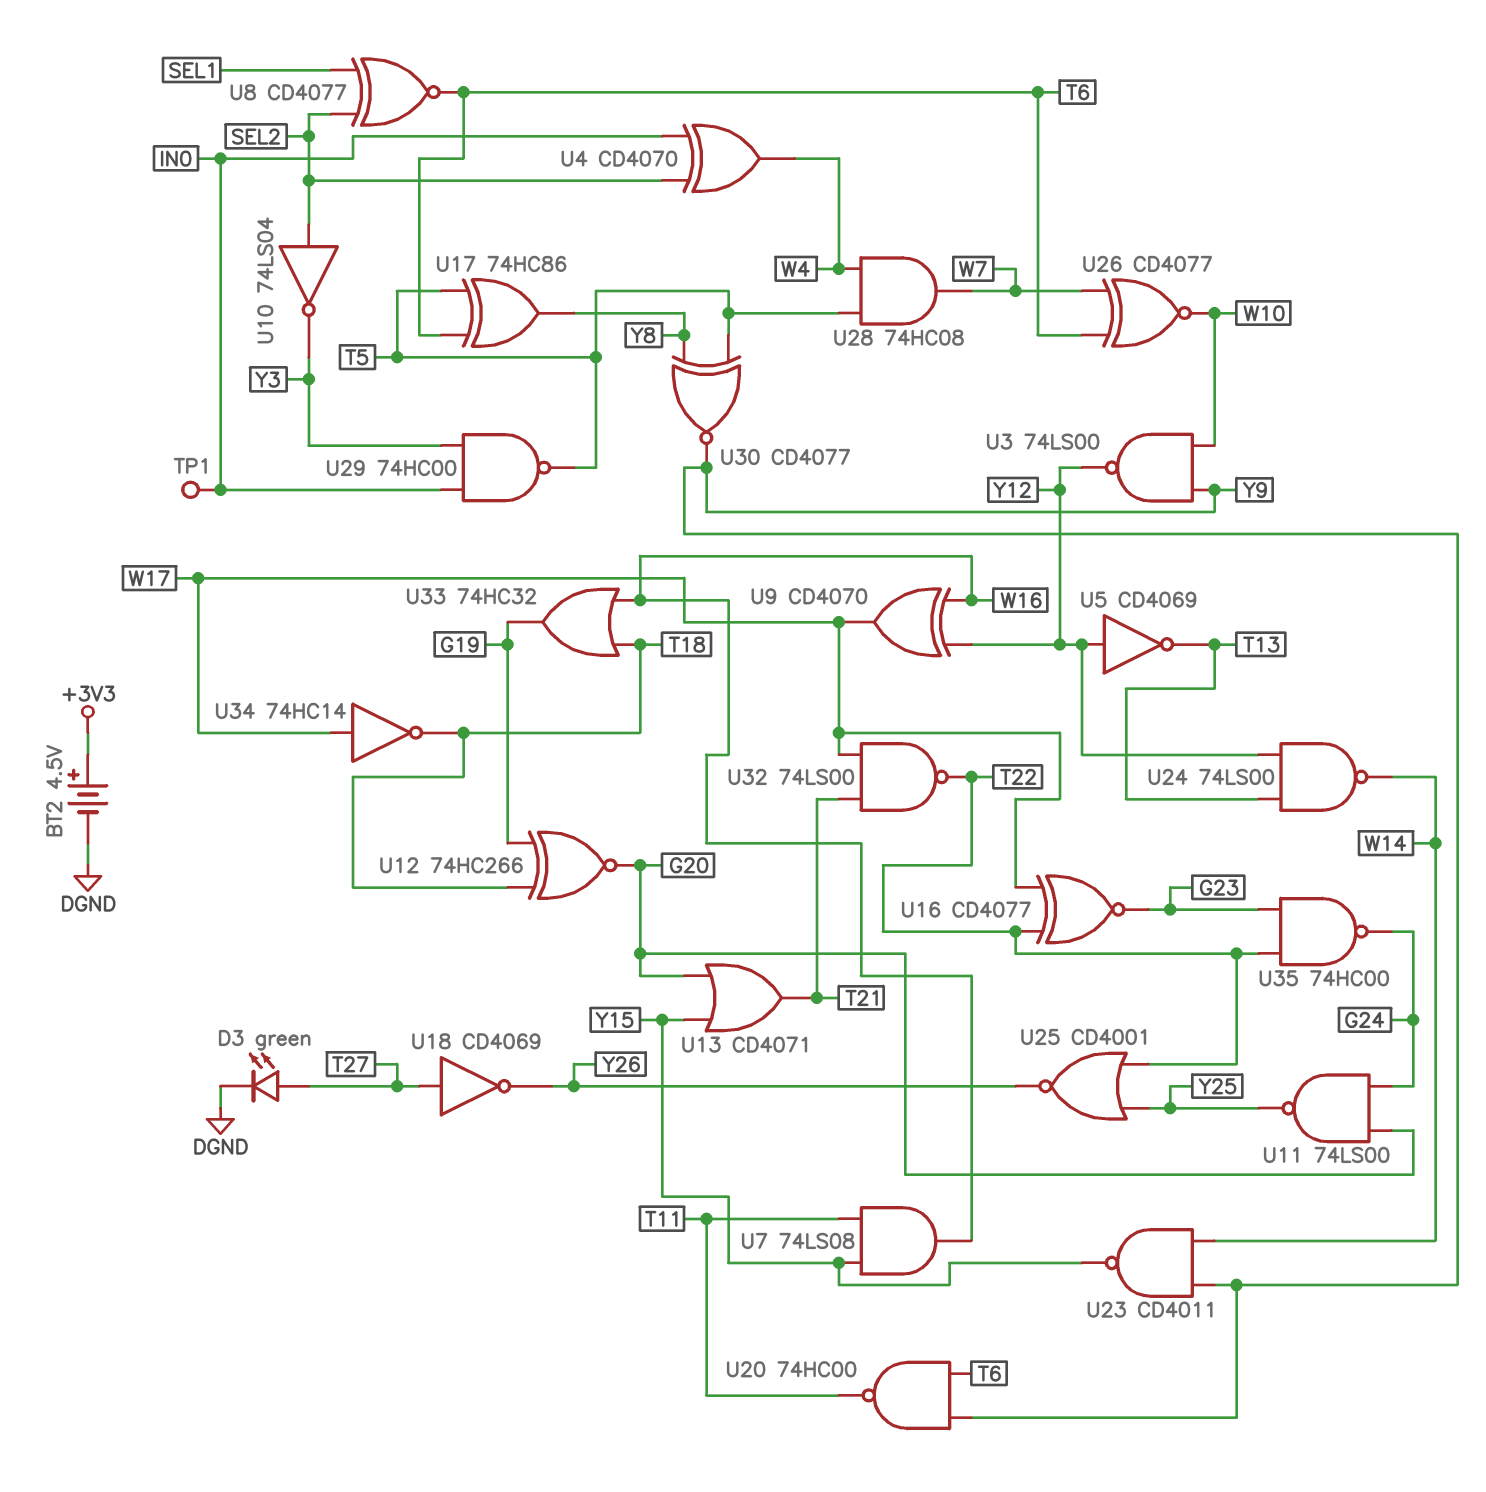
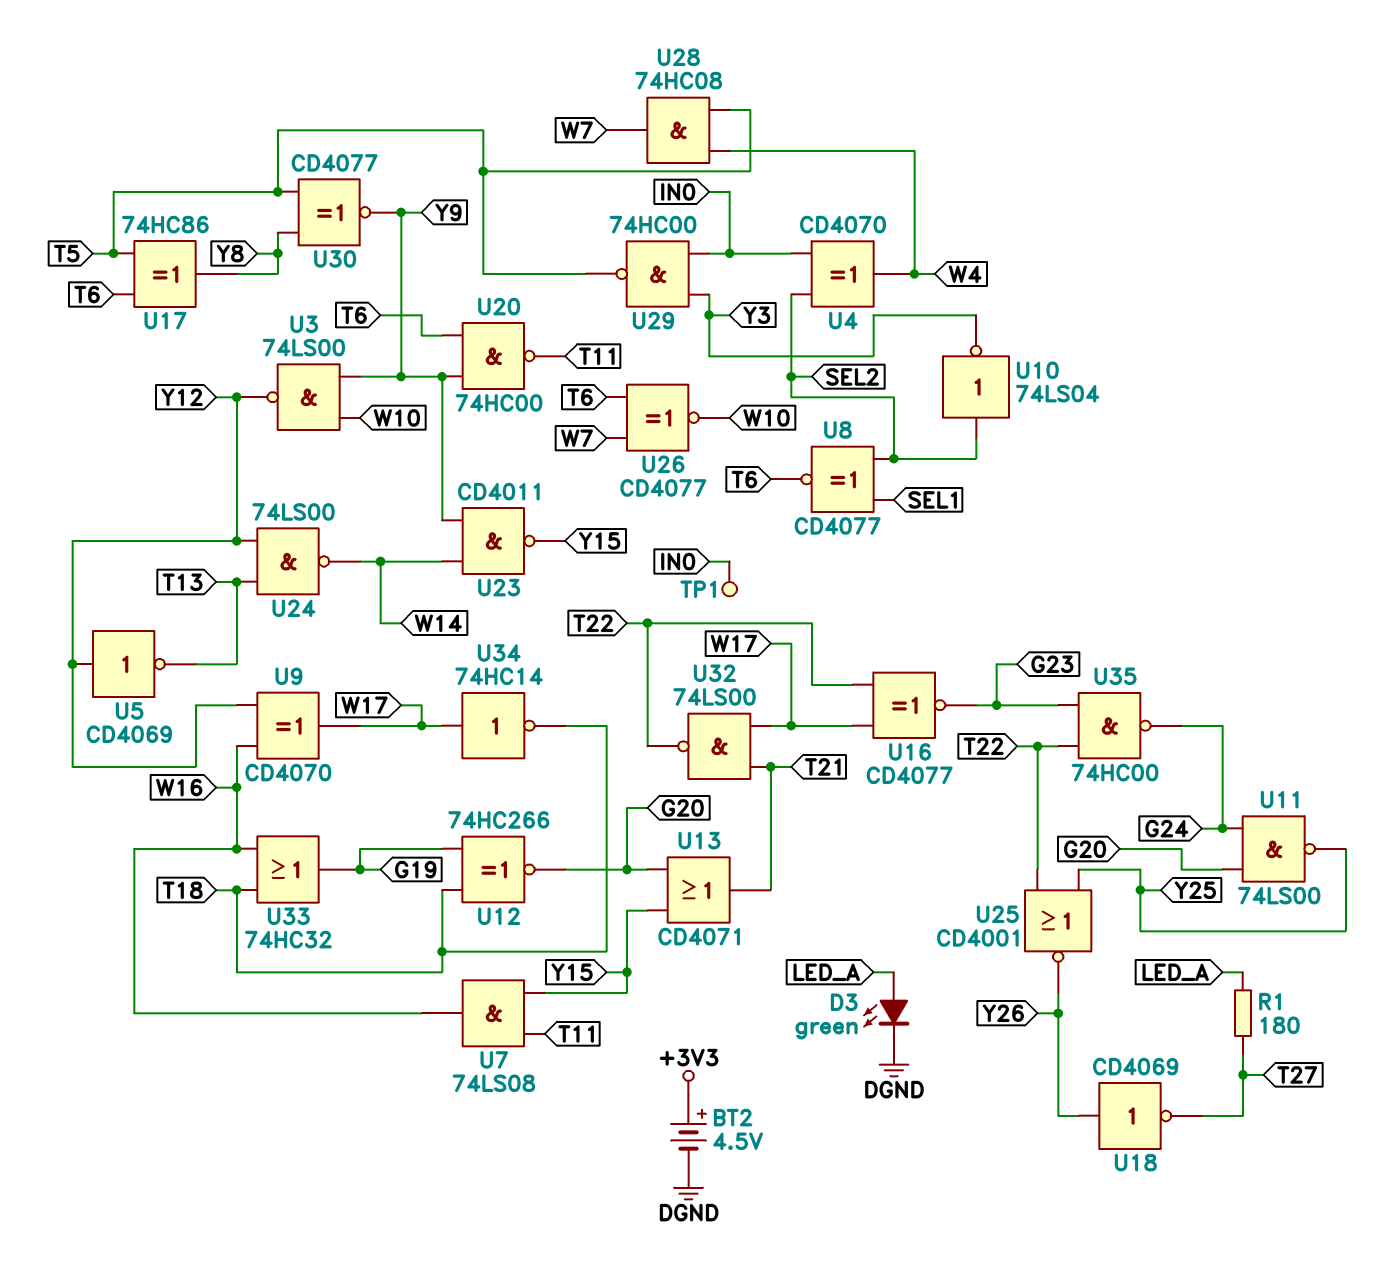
D3: LED green (A T27, K DGND) -> LED green (A LED_A, K DGND)
R1: none -> 180 (LED_A, T27)
U18: NOT CD4069 (in T27, out Y26) -> NOT CD4069 (in Y26, out T27)

